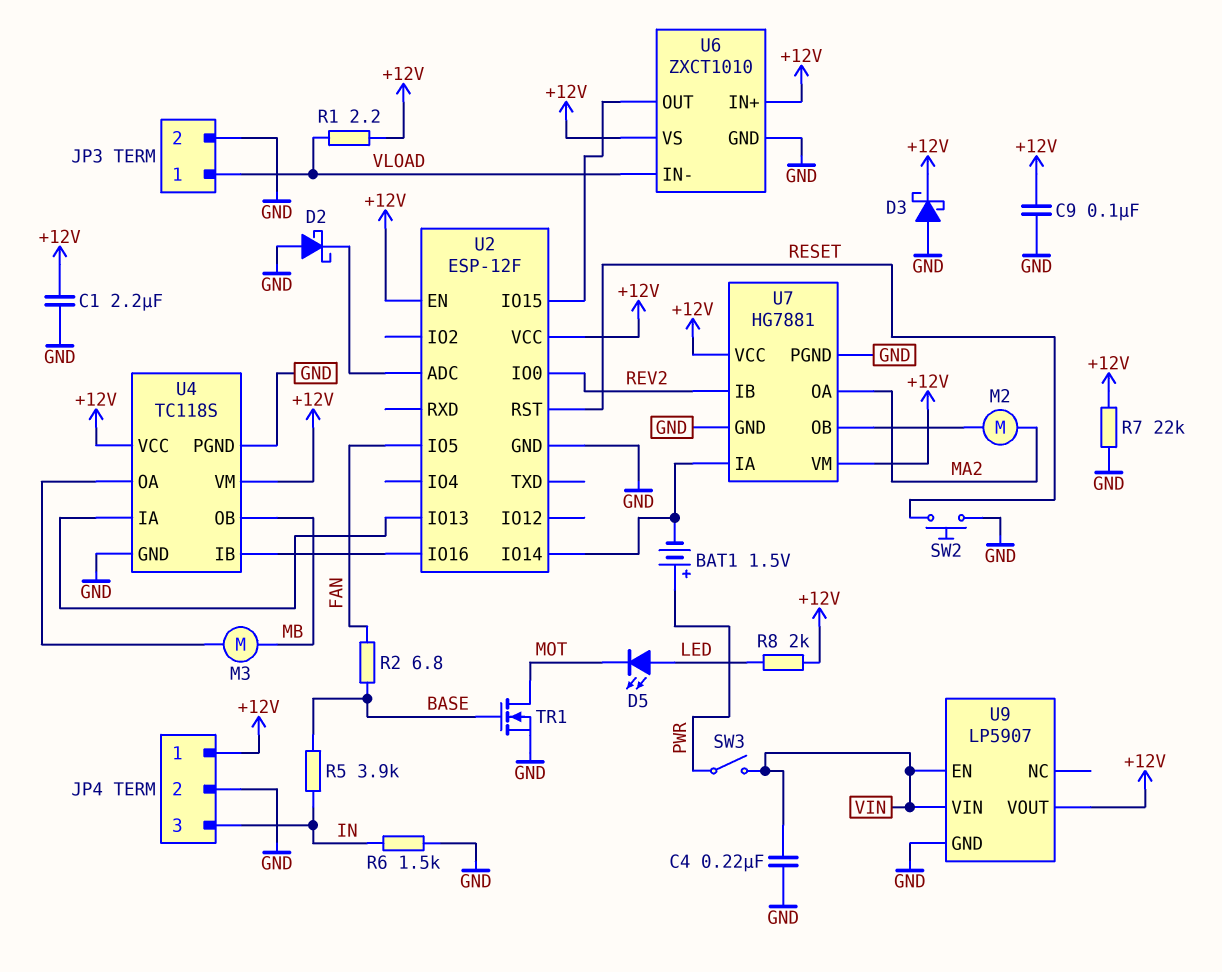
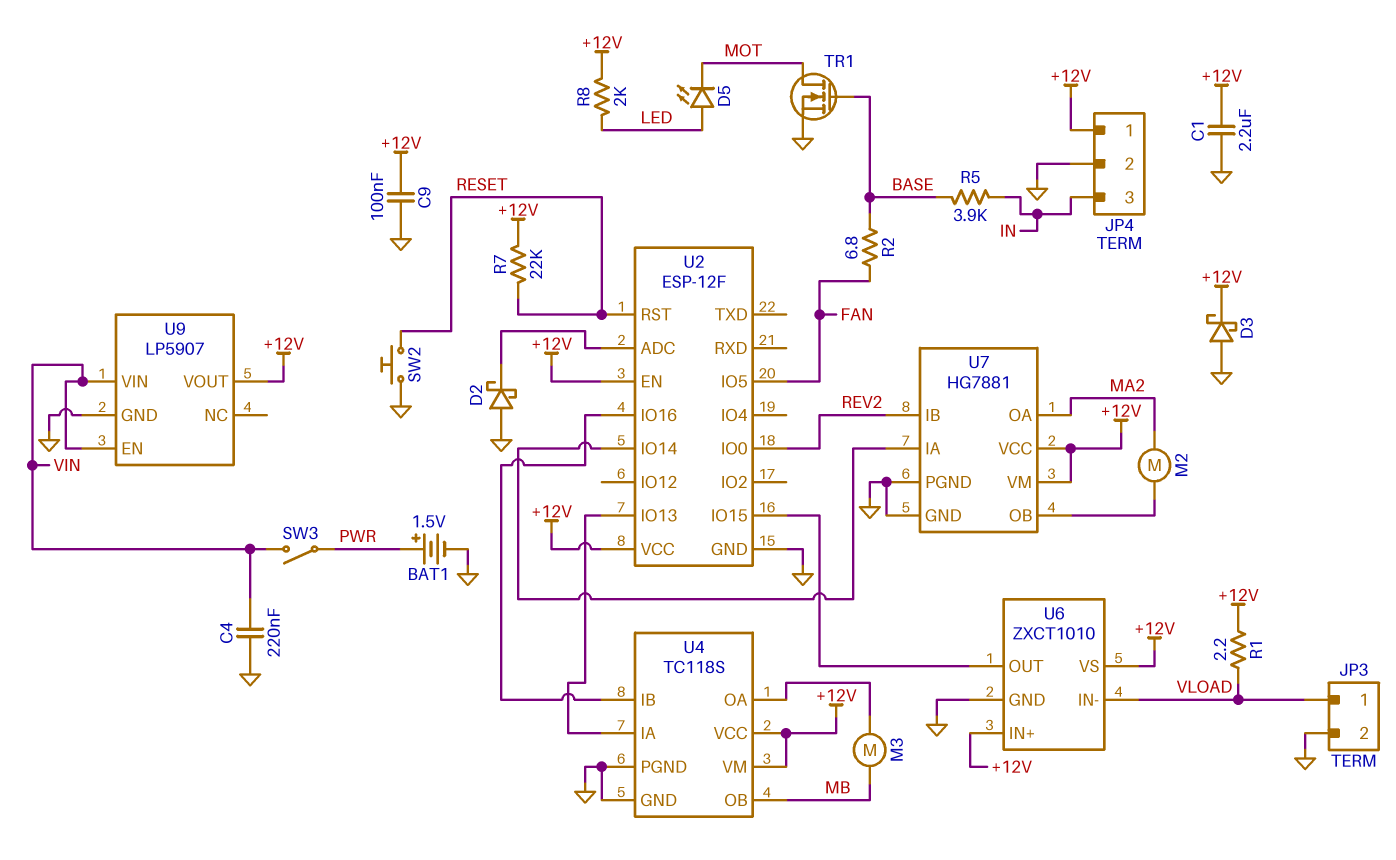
BAT1: 1.5V (plus PWR, minus U2/IO14) -> 1.5V (plus PWR, minus GND)
R6: 1.5k (GND, IN) -> none
R7: 22k (+12V, GND) -> 22k (+12V, RESET)

